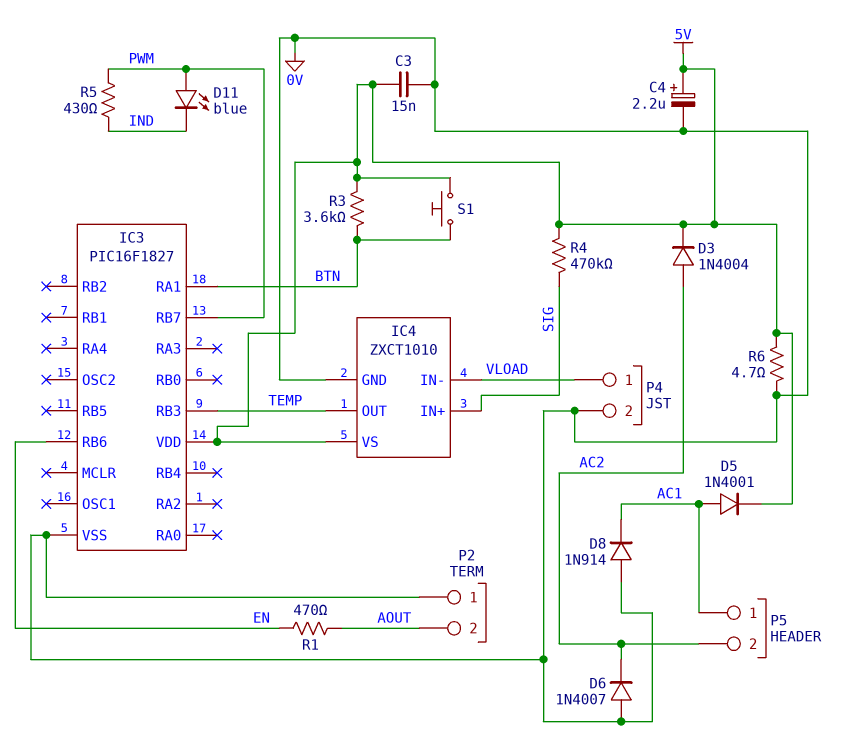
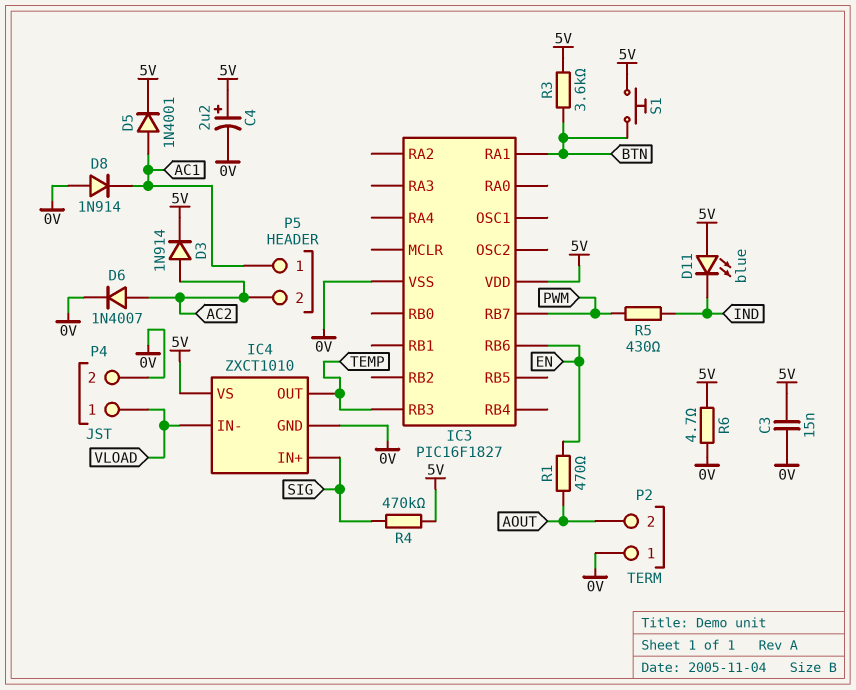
D3: diode 1N4004 (A AC2, K 5V) -> diode 1N914 (A AC2, K 5V)
D6: diode 1N4007 (A 0V, K AC2) -> diode 1N4007 (A AC2, K 0V)
D11: LED blue (A PWM, K IND) -> LED blue (A 5V, K IND)

